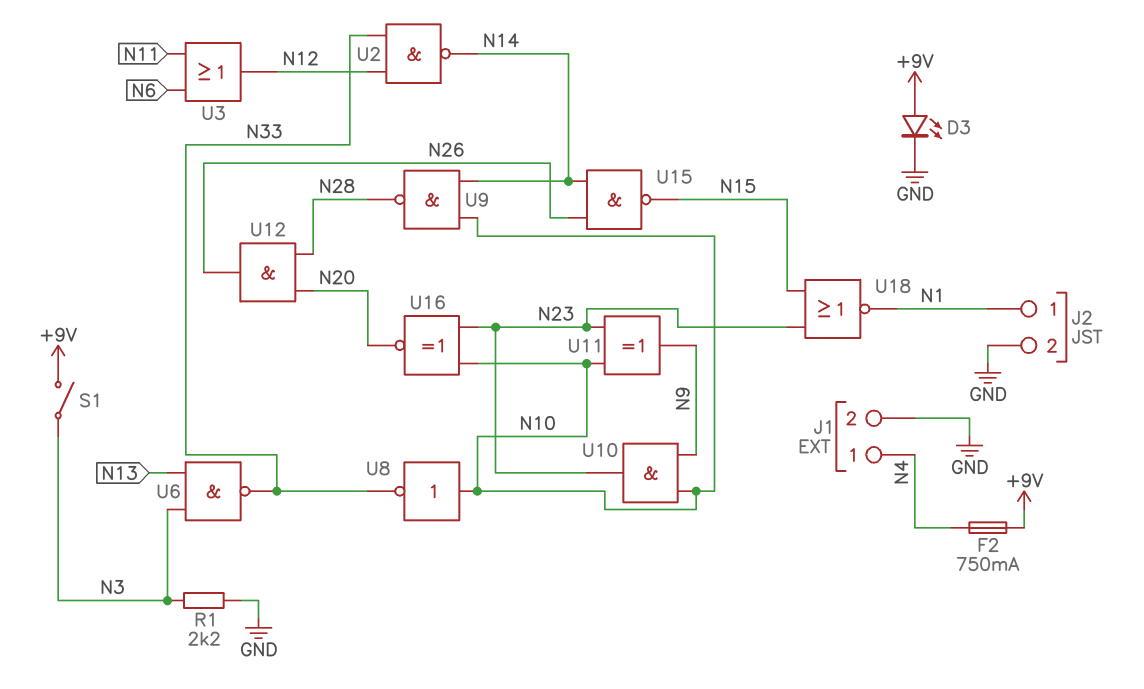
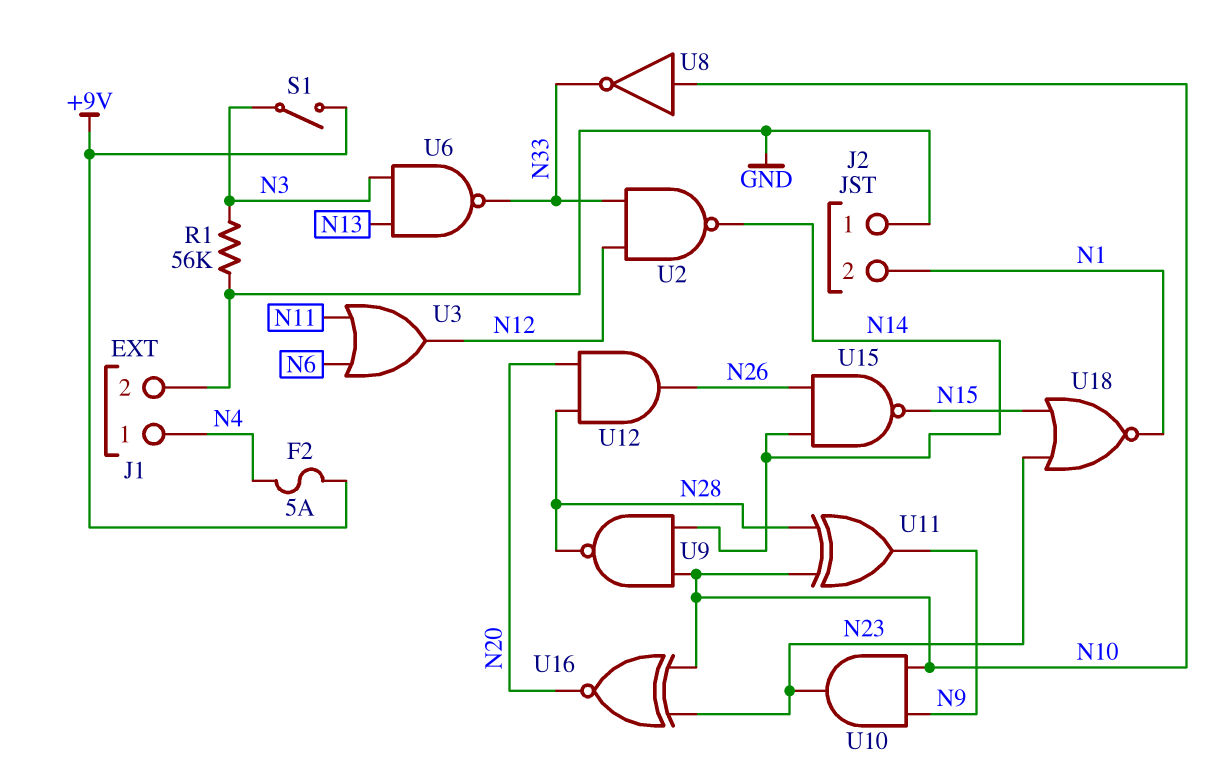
D3: LED (A +9V, K GND) -> none
F2: 750mA (+9V, N4) -> 5A (+9V, N4)
J2 pin 1: N1 -> GND
J2 pin 2: GND -> N1
R1: 2.2k (GND, N3) -> 56k (GND, N3)
U11: XOR (in N10, in N23, out N9) -> XOR (in N10, in N28, out N9)

